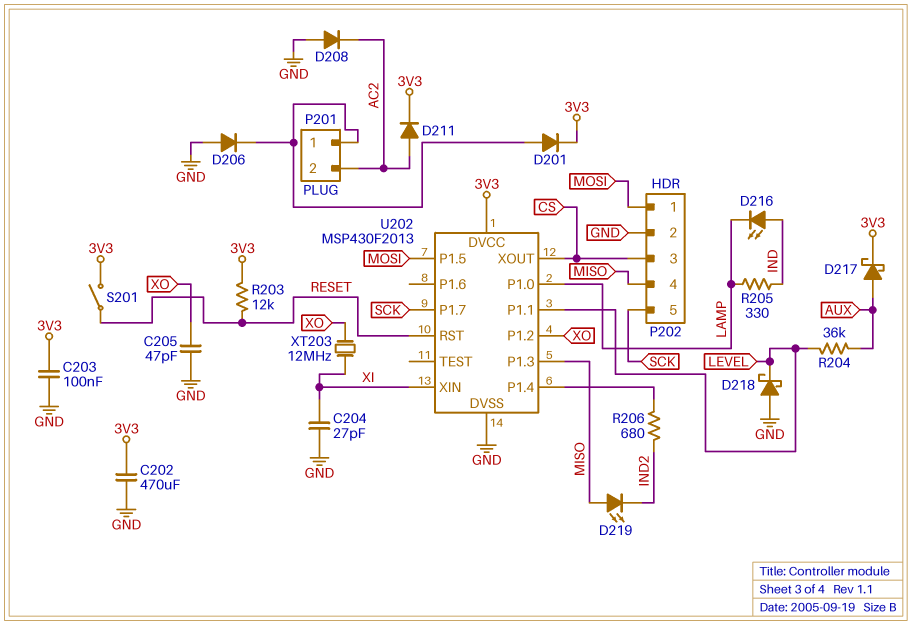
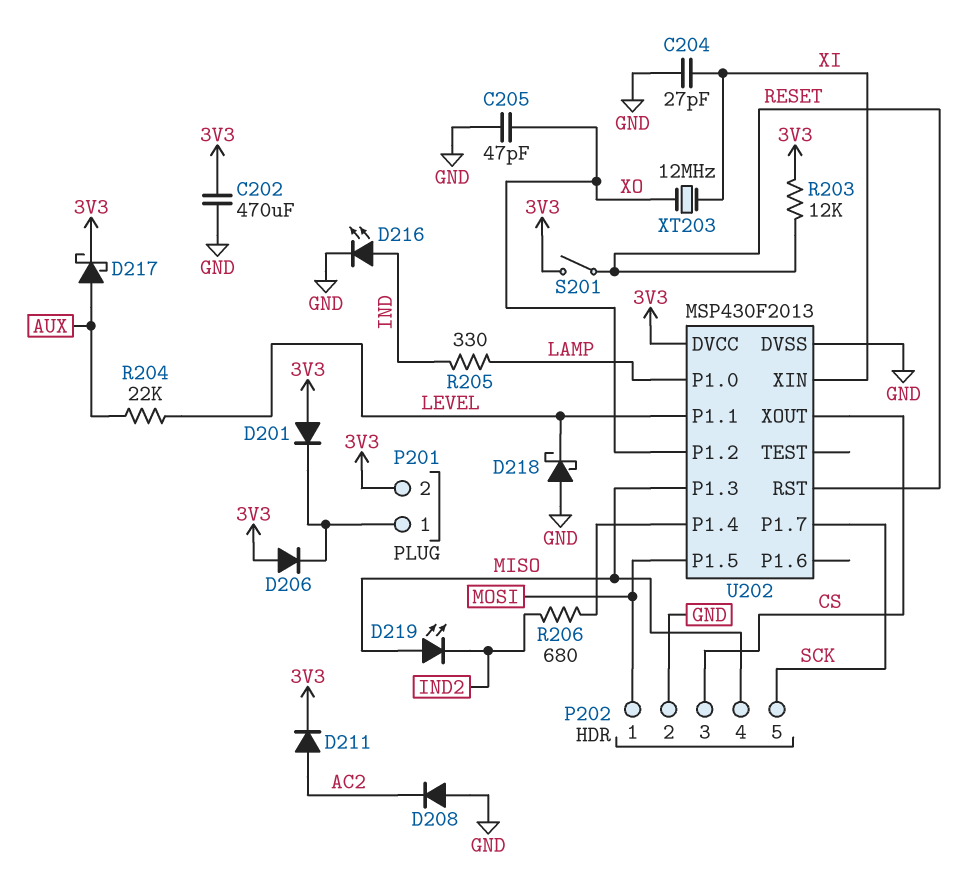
C203: 100nF (3V3, GND) -> none
D201: diode (A P201/1, K 3V3) -> diode (A 3V3, K P201/1)
D206: diode (A GND, K P201/1) -> diode (A 3V3, K P201/1)
D216: LED (A IND, K LAMP) -> LED (A IND, K GND)
P201 pin 2: AC2 -> 3V3
R204: 36k (AUX, LEVEL) -> 22k (AUX, LEVEL)

